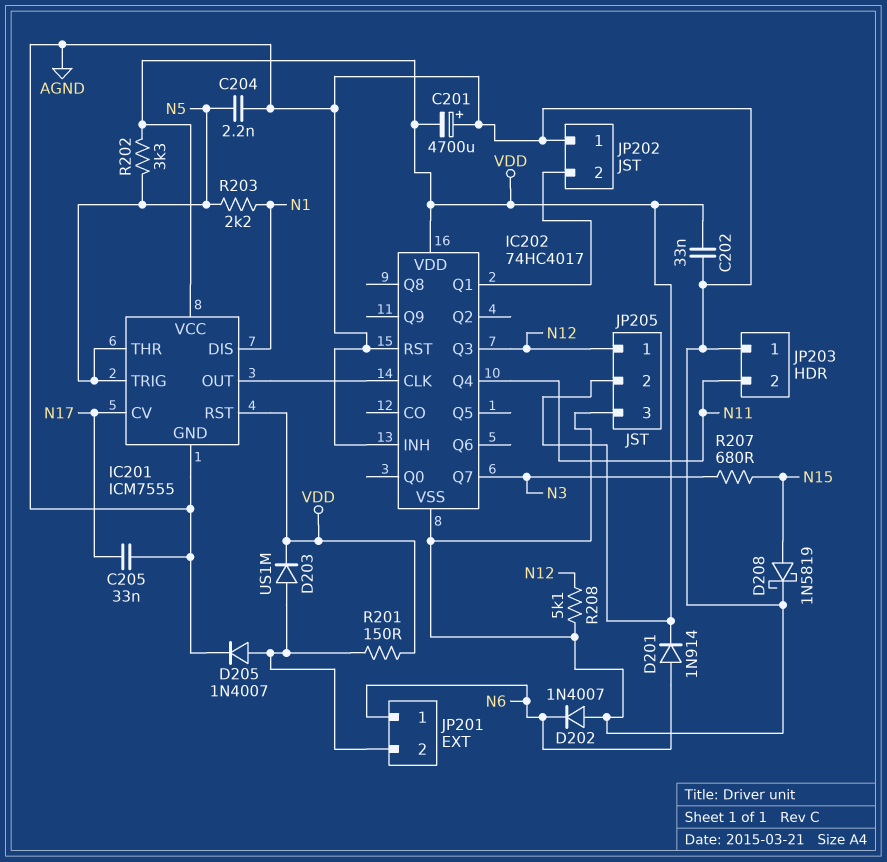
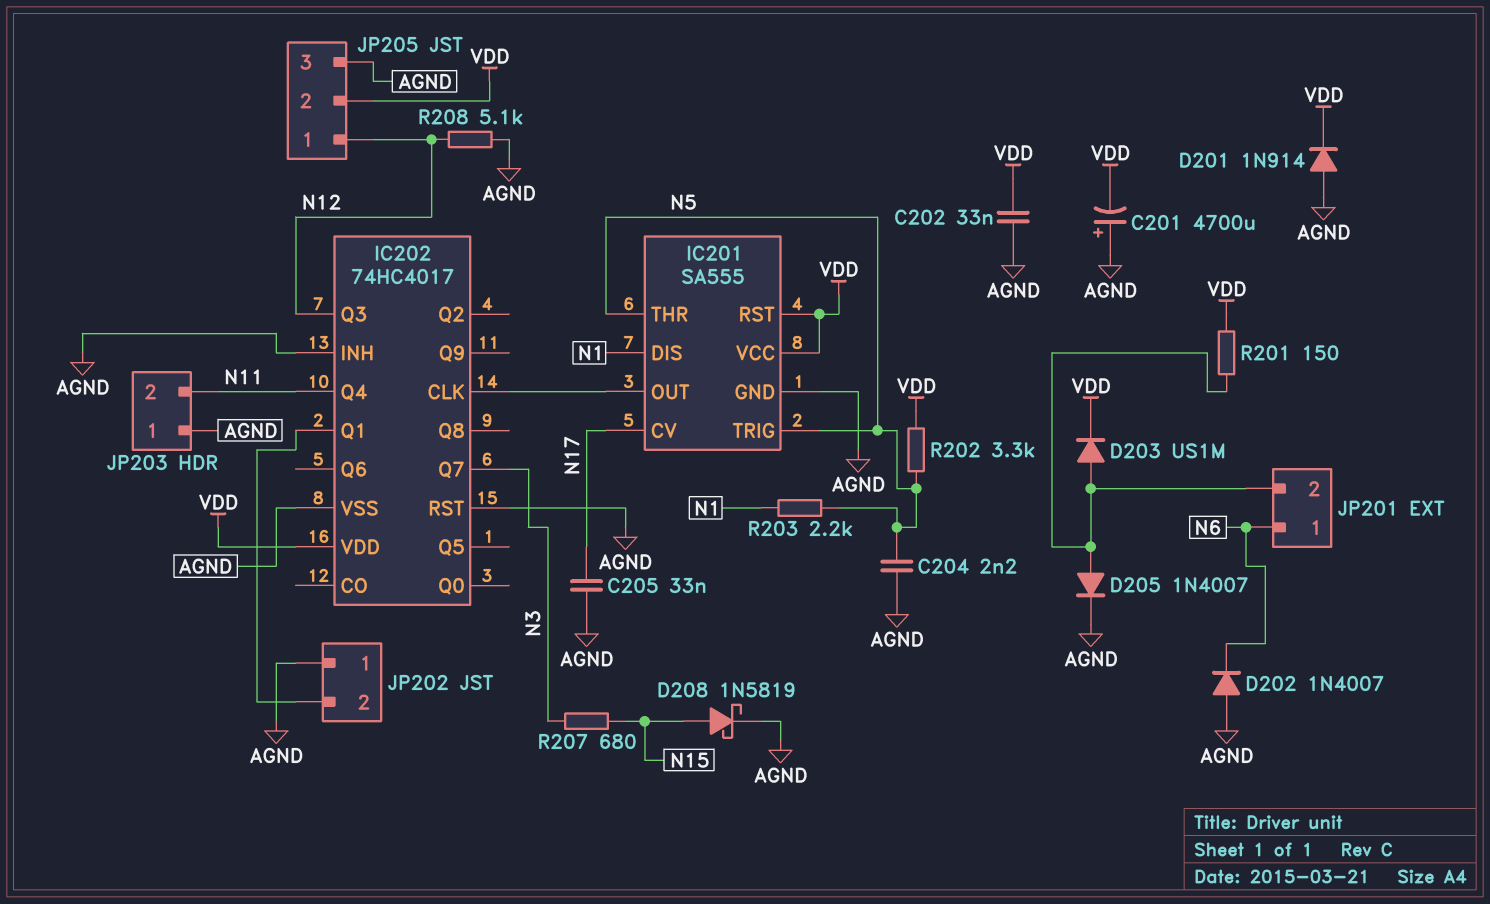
D201: diode 1N914 (A N6, K VDD) -> diode 1N914 (A AGND, K VDD)
IC201: ICM7555 -> SA555

